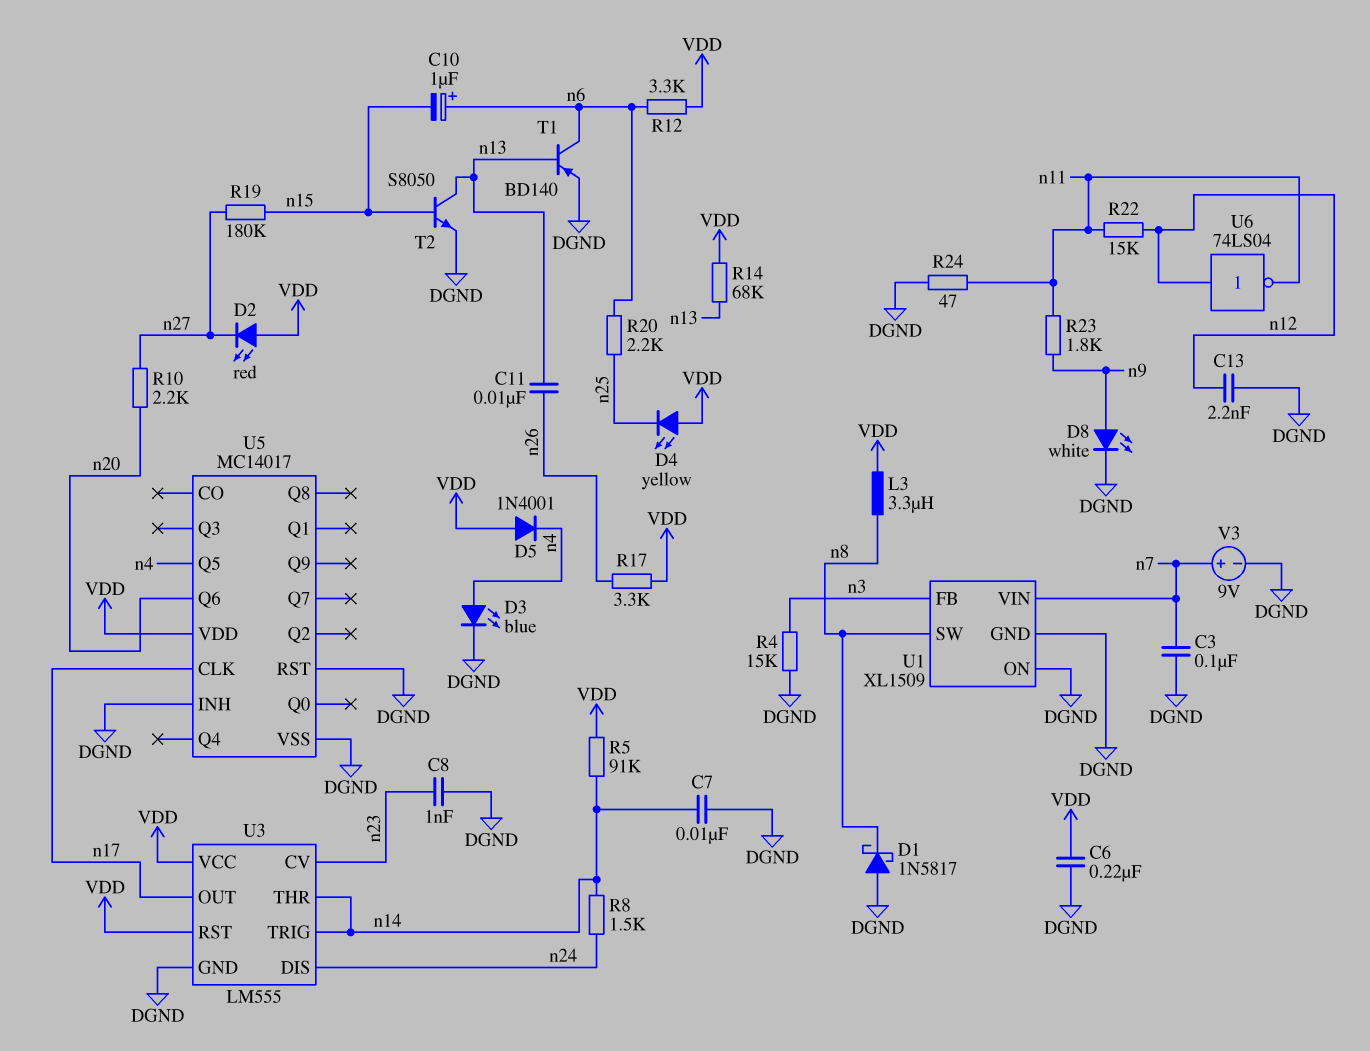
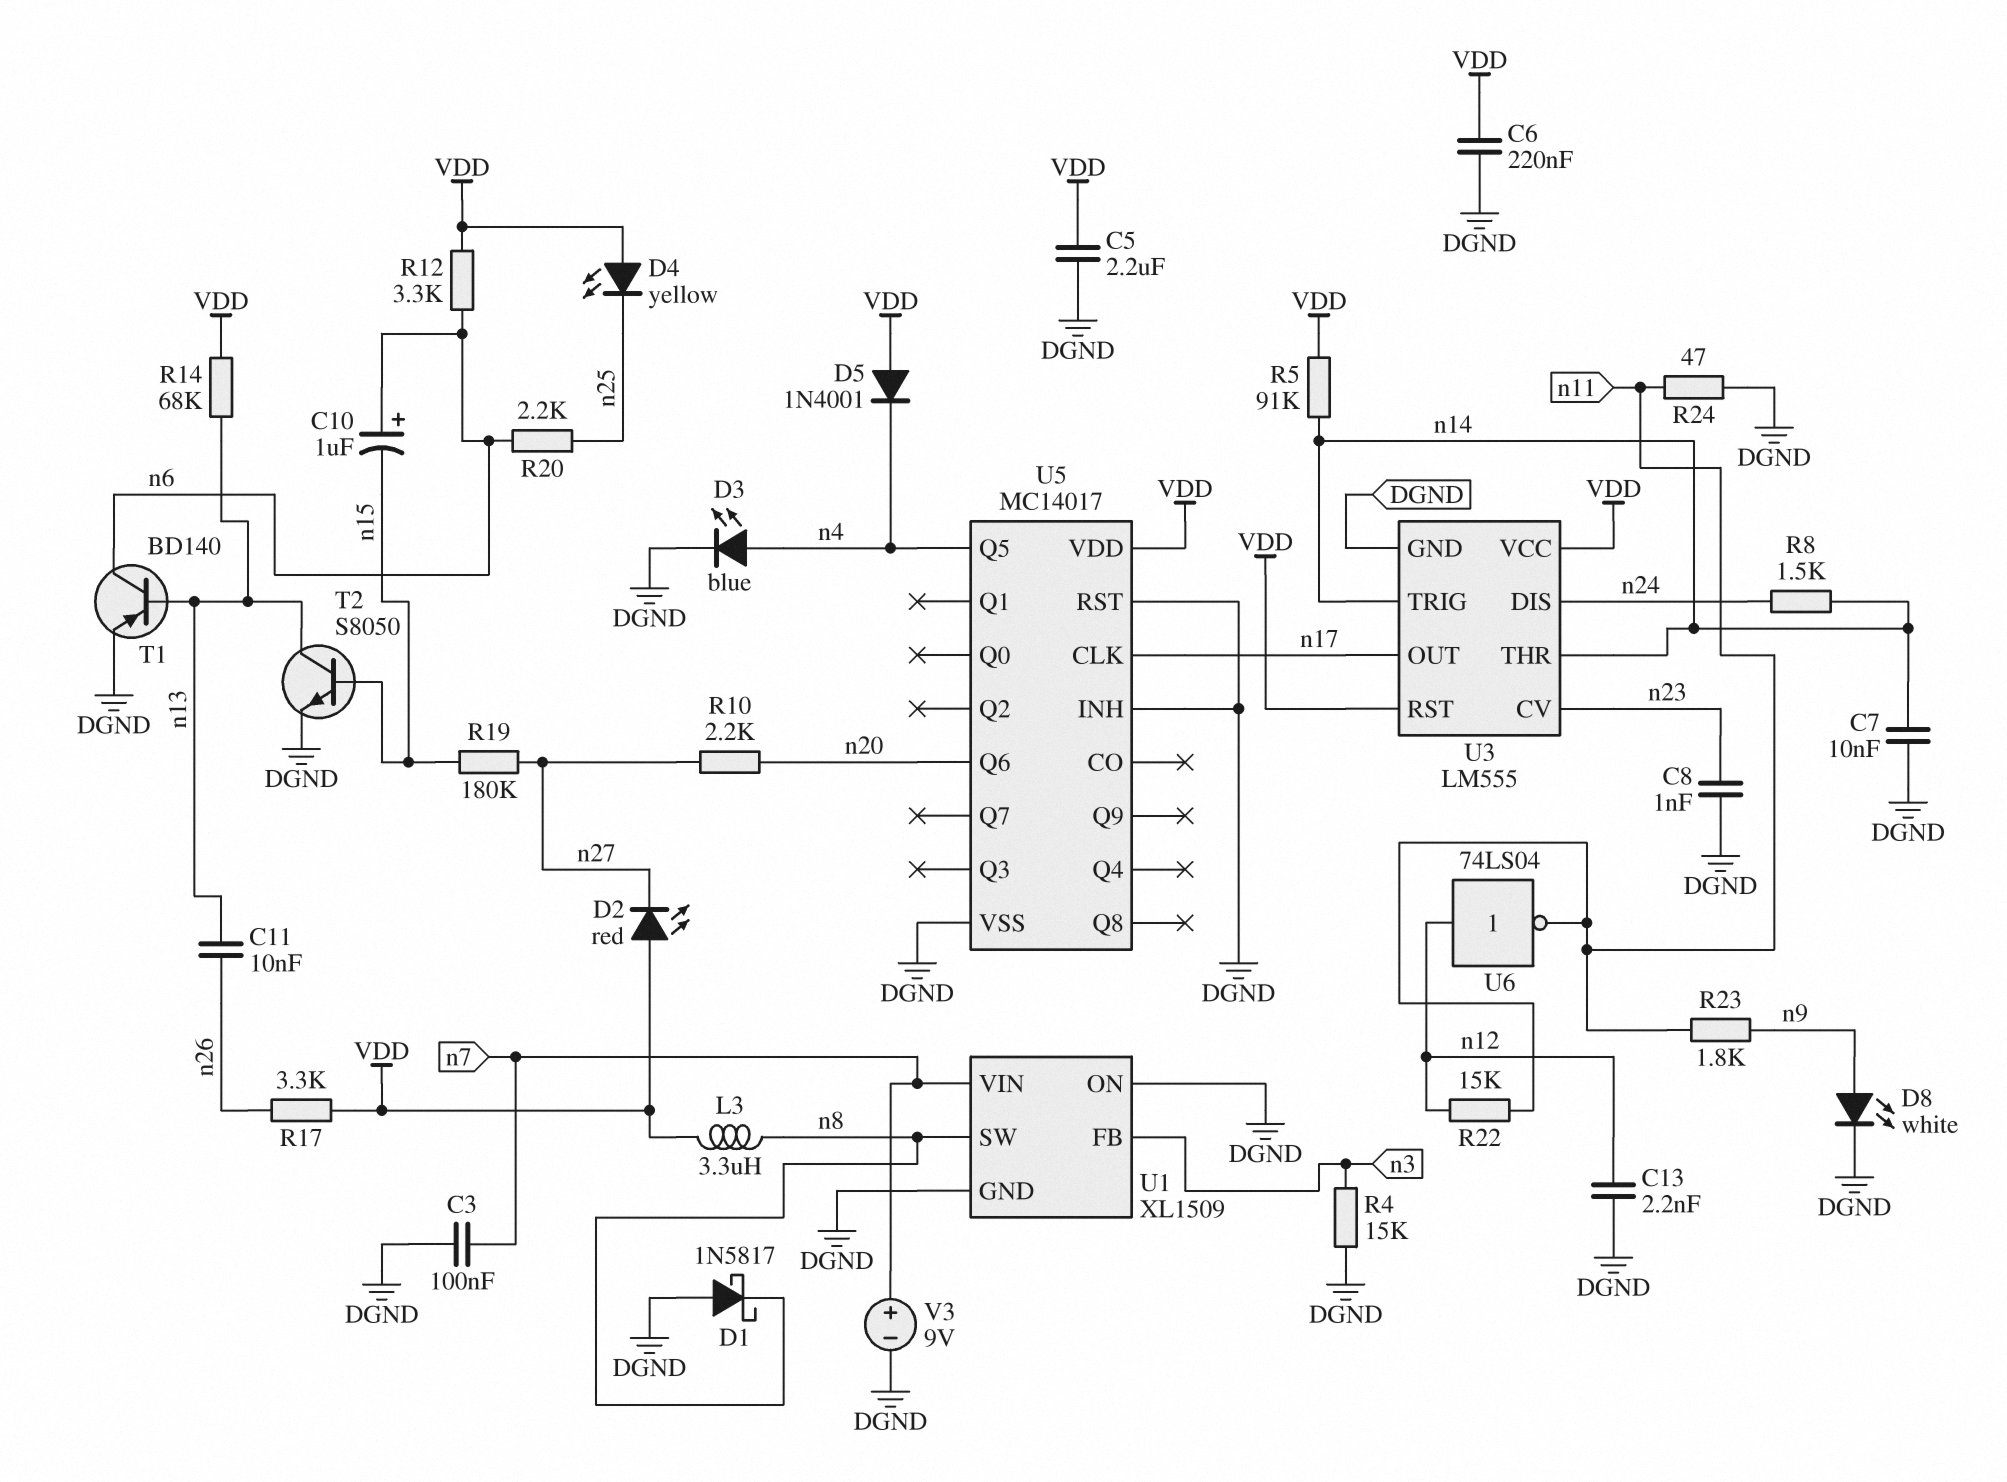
C5: none -> 2.2uF (DGND, VDD)

